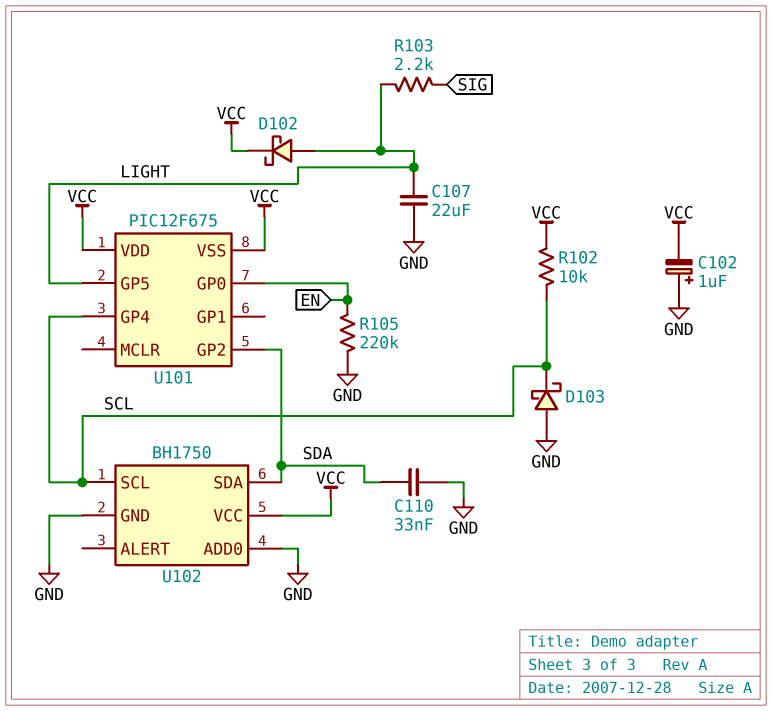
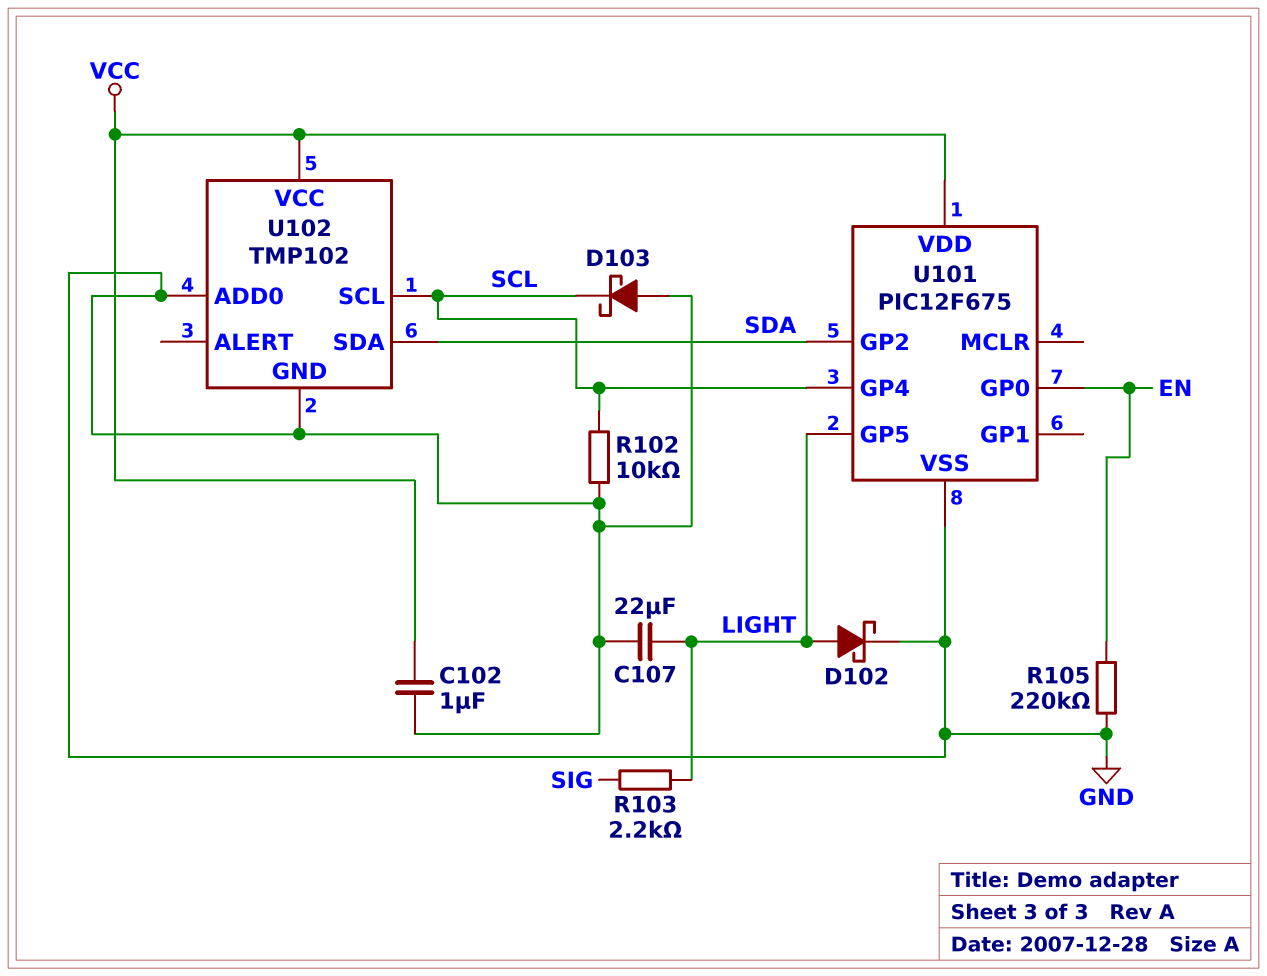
C102: 1uF (plus GND, minus VCC) -> 1uF (GND, VCC)
C110: 33nF (GND, SDA) -> none
D102: schottky (A LIGHT, K VCC) -> schottky (A LIGHT, K GND)
R102: 10k (SCL, VCC) -> 10k (GND, SCL)
U101 pin VSS: VCC -> GND
U102: BH1750 -> TMP102

